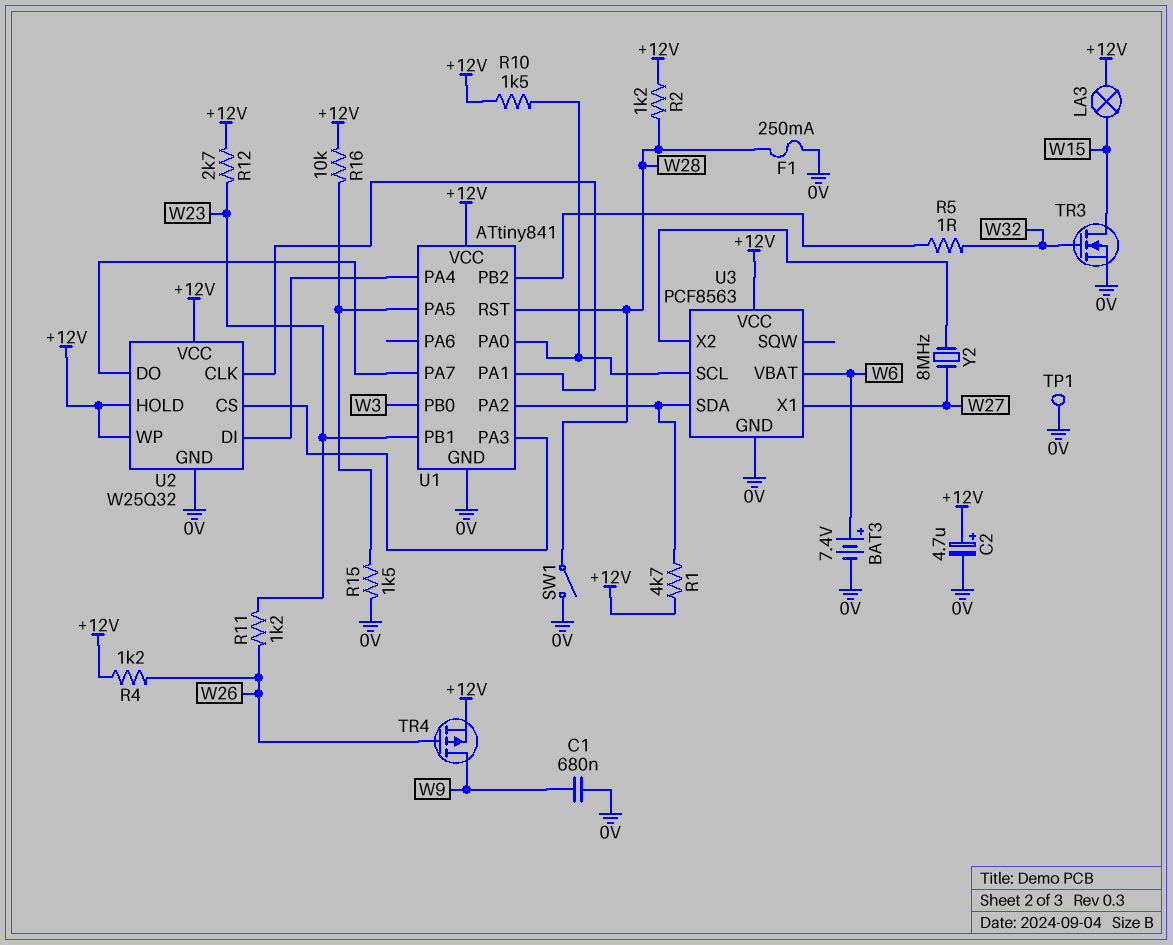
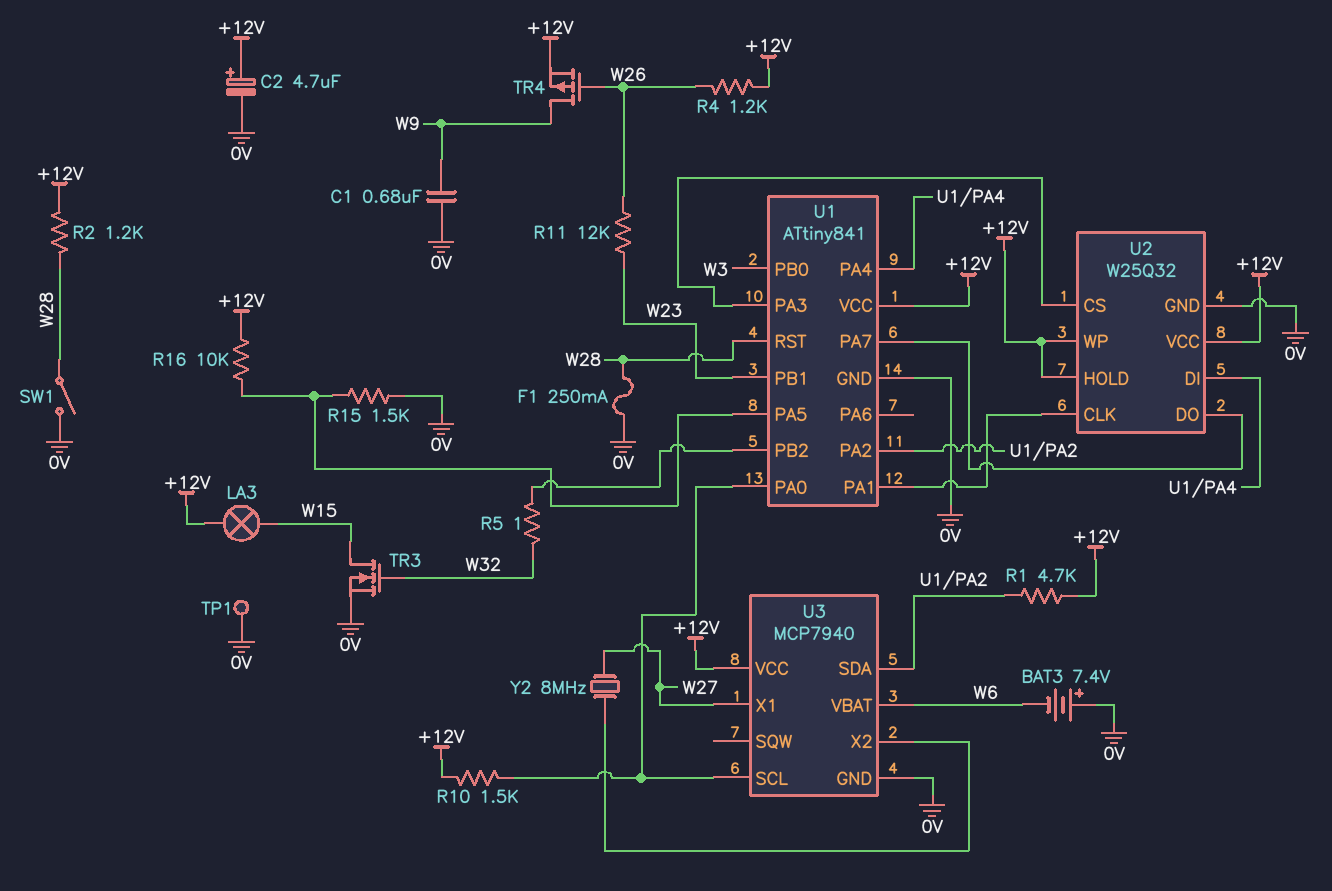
BAT3: 7.4V (plus W6, minus 0V) -> 7.4V (plus 0V, minus W6)
R11: 1.2k (W23, W26) -> 12k (W23, W26)
R12: 2.7k (+12V, W23) -> none
U3: PCF8563 -> MCP7940

